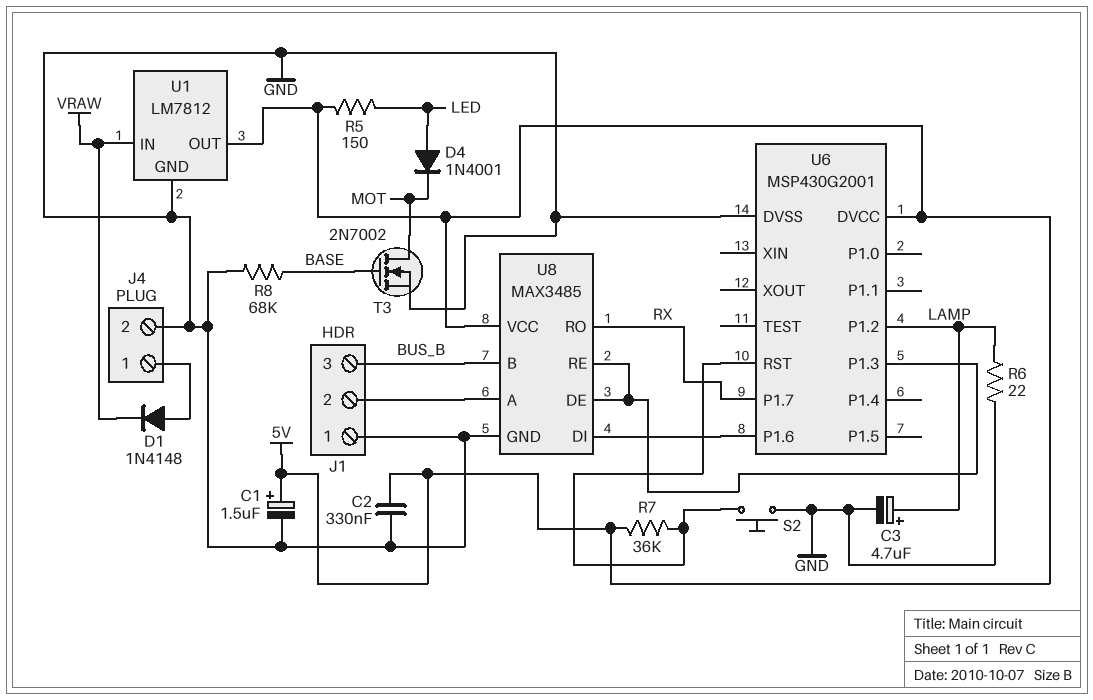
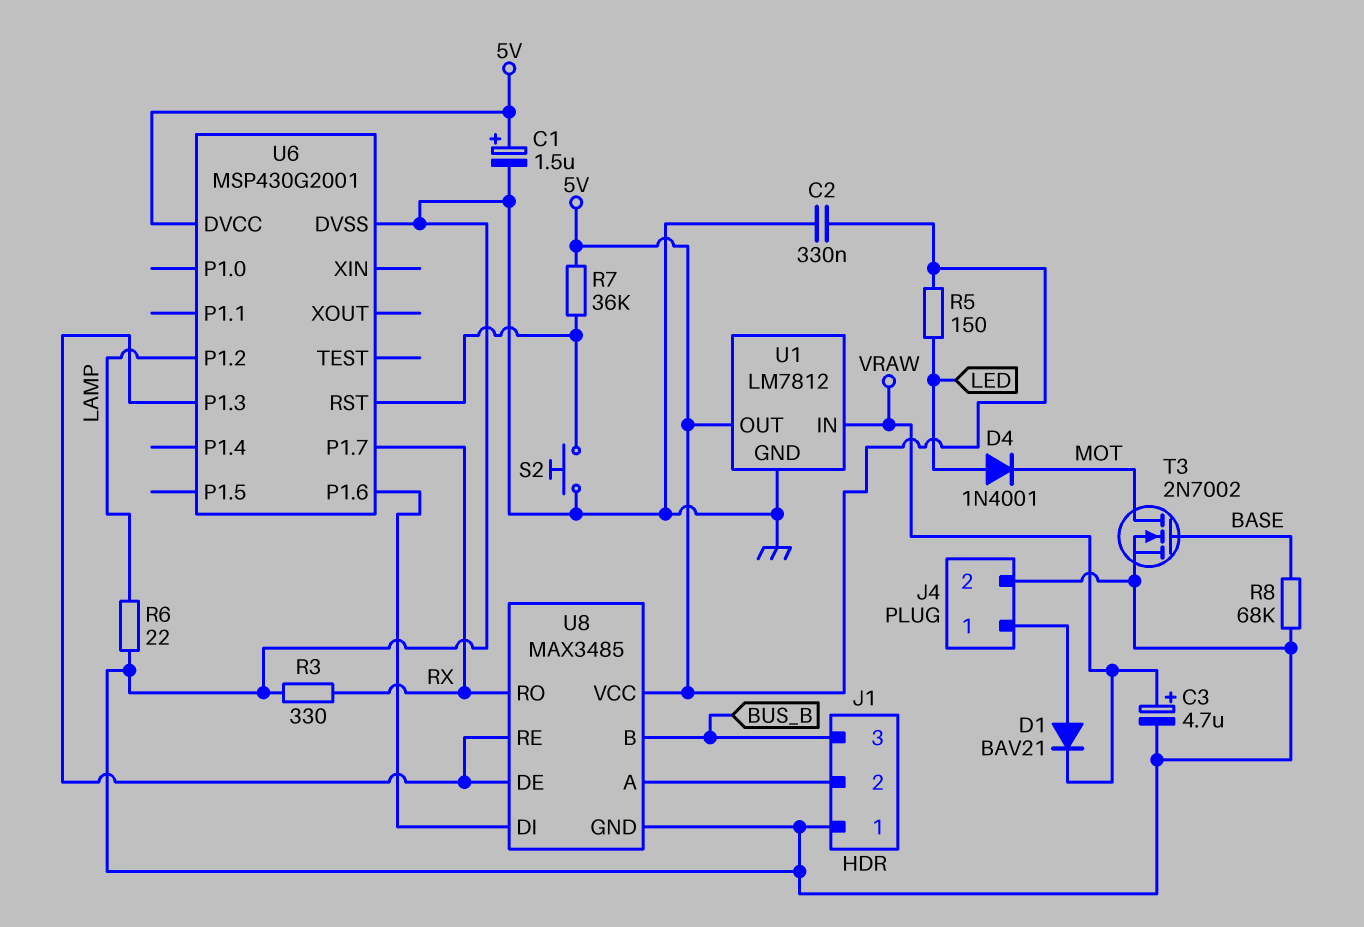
C3: 4.7uF (plus LAMP, minus GND) -> 4.7uF (plus VRAW, minus GND)
D1: diode 1N4148 (A J4/1, K VRAW) -> diode BAV21 (A J4/1, K VRAW)
R3: none -> 330 (GND, RX)

